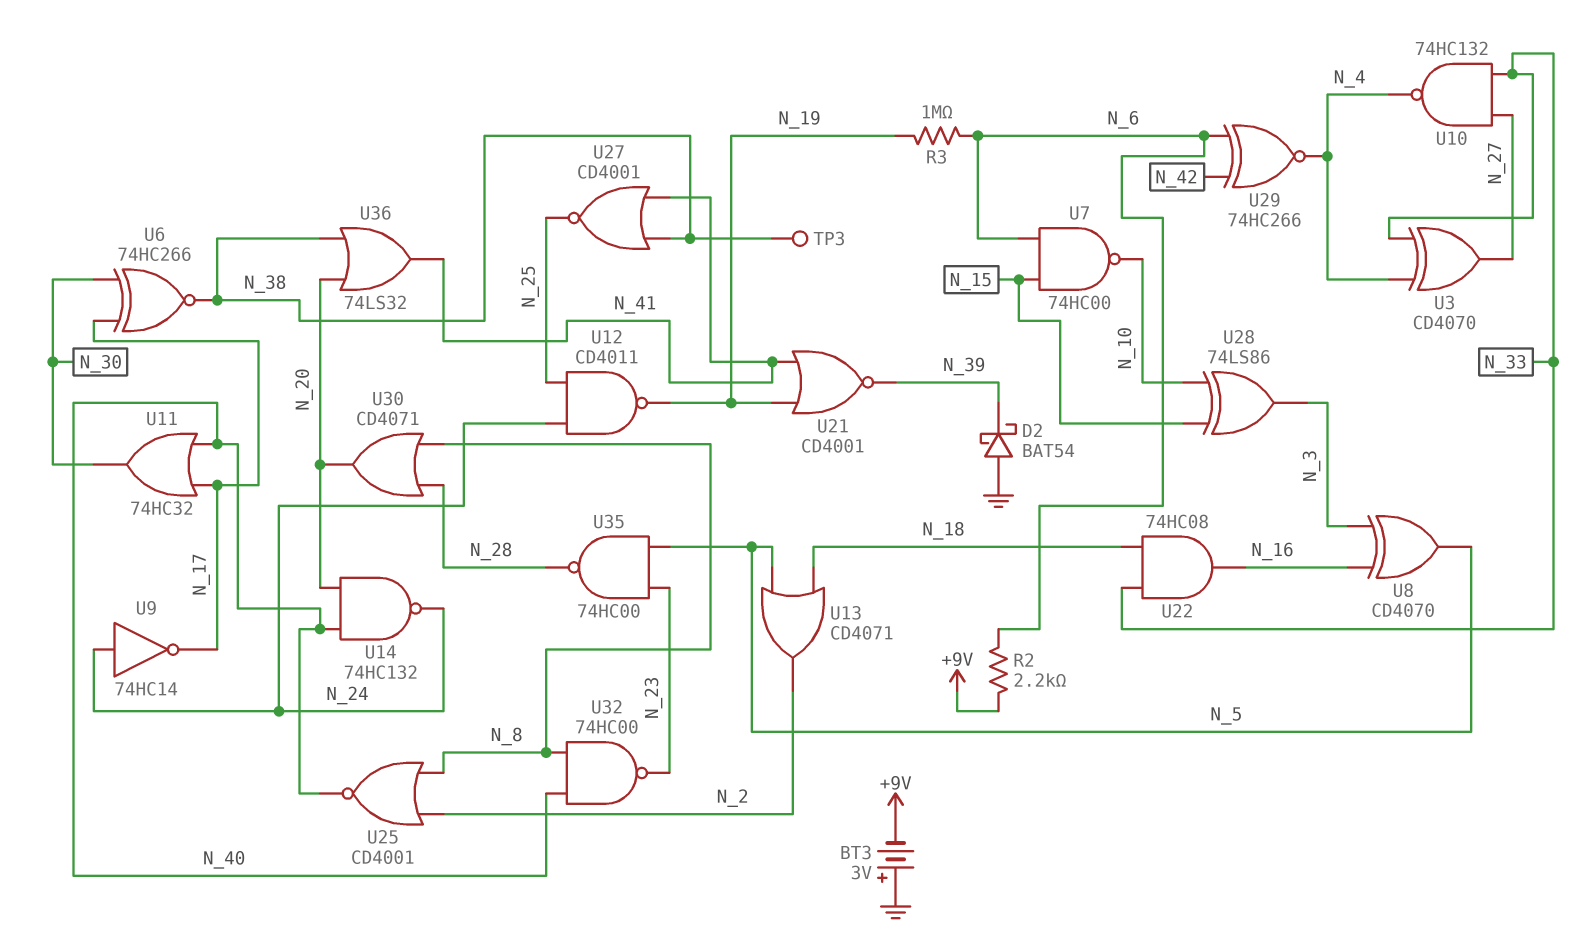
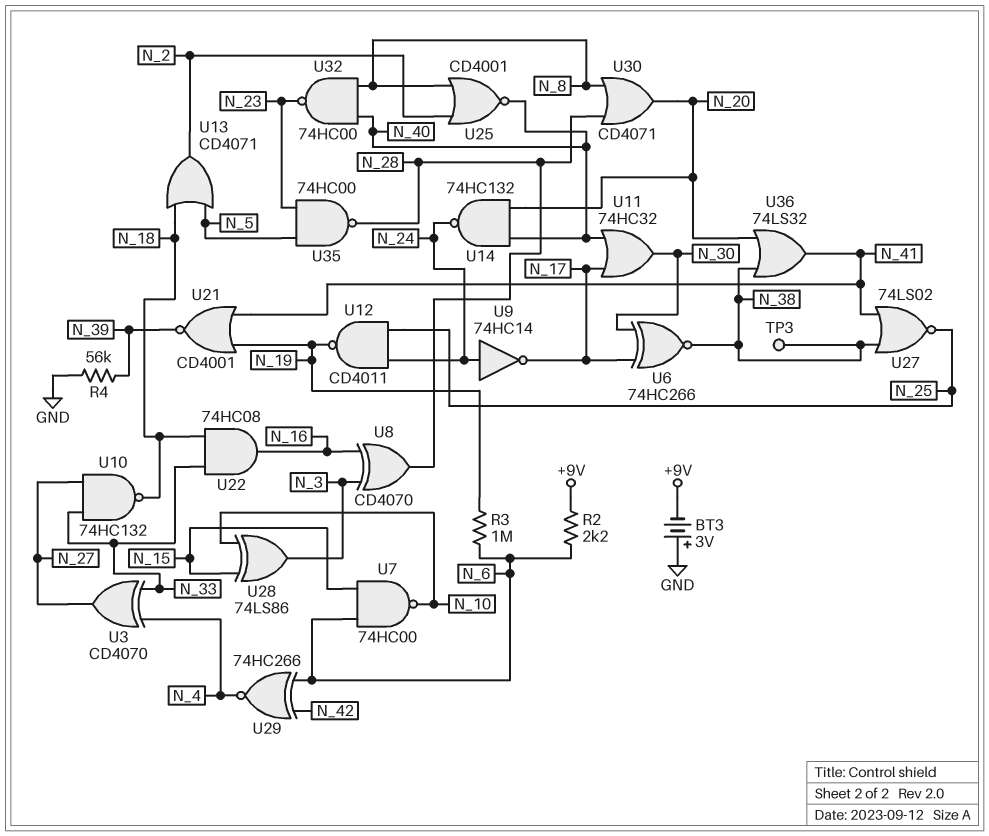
D2: schottky BAT54 (A GND, K N_39) -> none
R4: none -> 56k (GND, N_39)
U8: XOR CD4070 (in N_3, in N_16, out N_5) -> XOR CD4070 (in N_3, in N_16, out N_28)
U10: NAND 74HC132 (in N_27, in N_33, out N_4) -> NAND 74HC132 (in N_27, in N_33, out N_18)
U27: NOR CD4001 (in N_38, in N_41, out N_25) -> NOR 74LS02 (in N_38, in N_41, out N_25)

